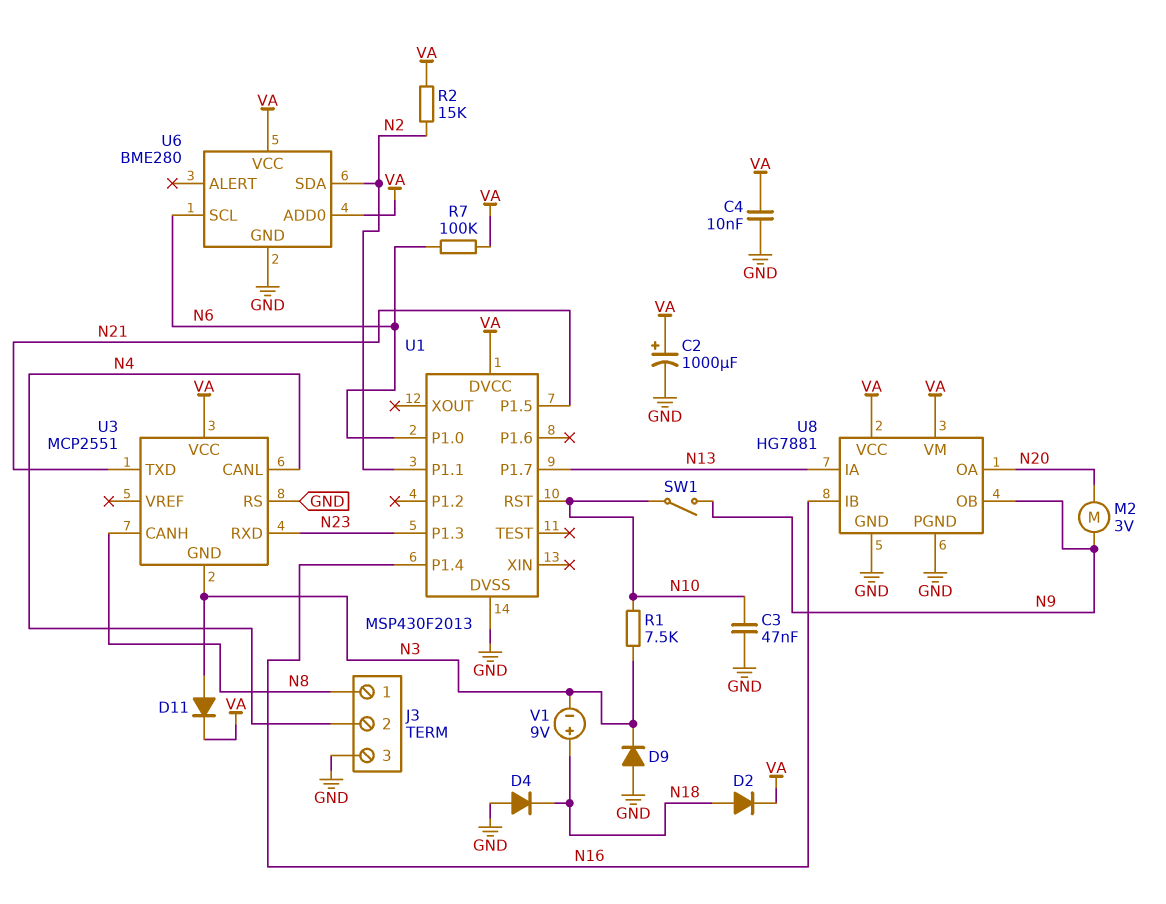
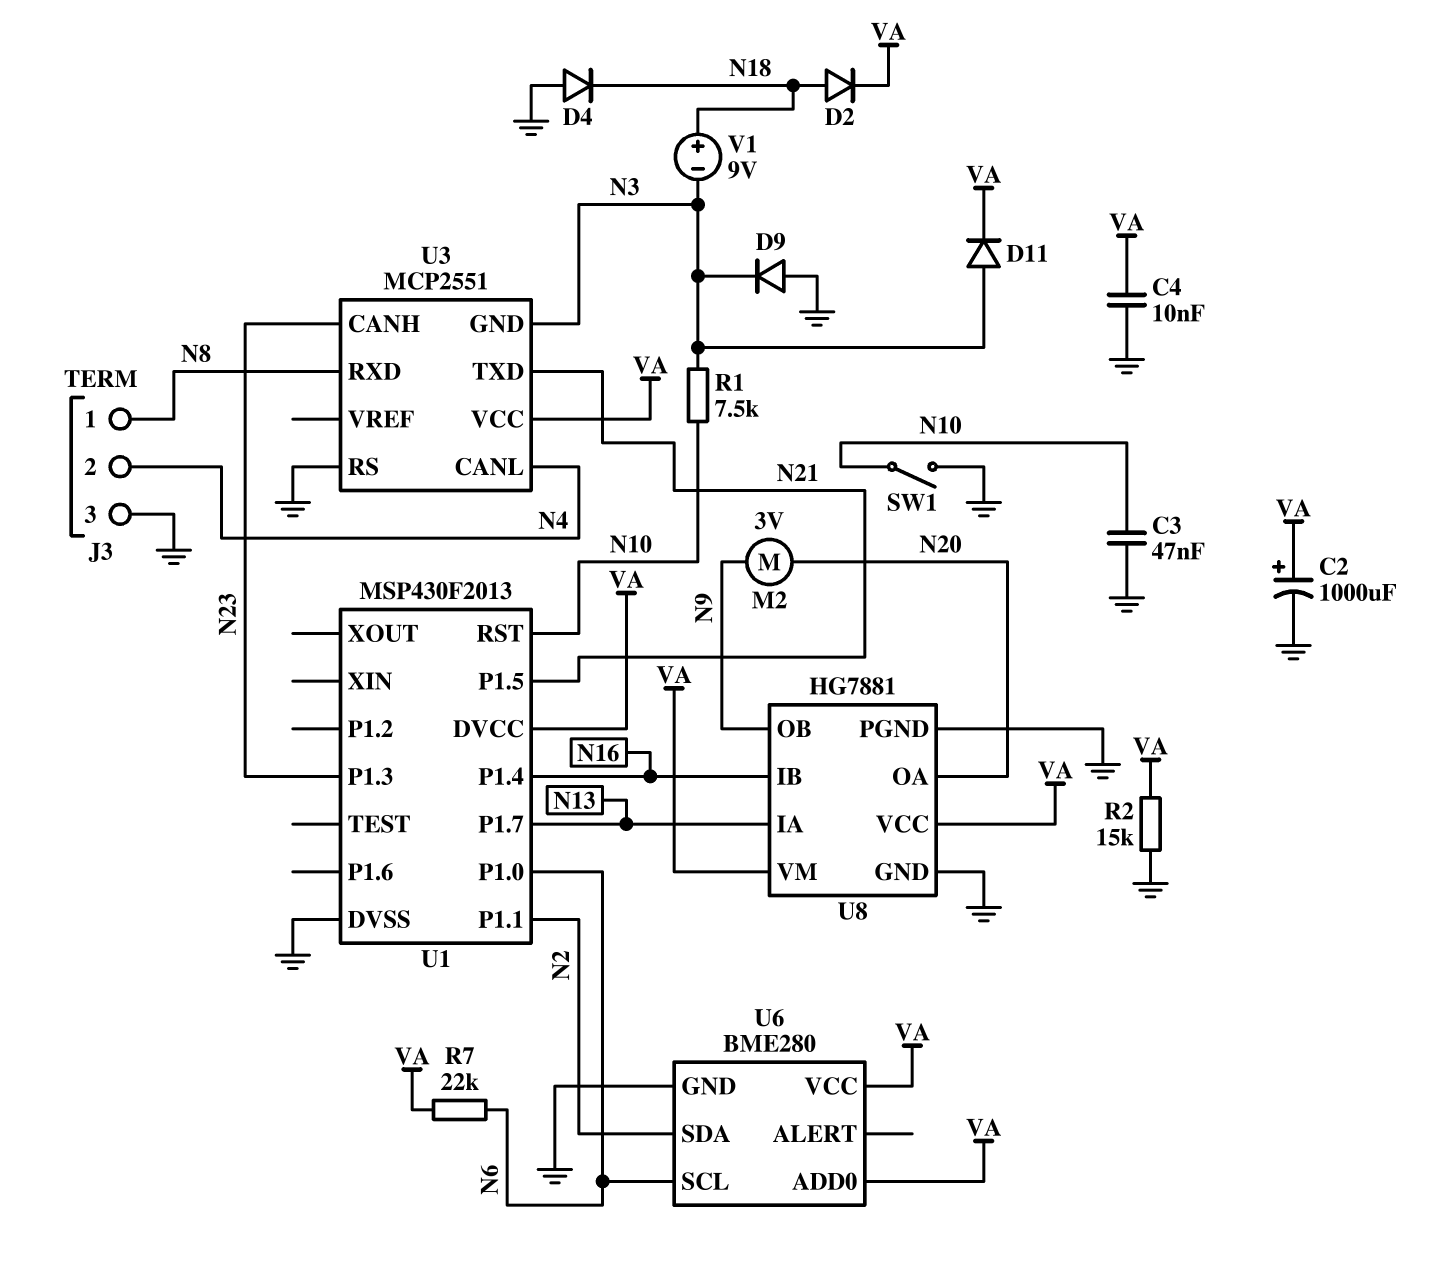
R2: 15k (N2, VA) -> 15k (GND, VA)
R7: 100k (N6, VA) -> 22k (N6, VA)
SW1: switch (N9, N10) -> switch (GND, N10)
U3 pin CANH: N8 -> N23
U3 pin RXD: N23 -> N8

